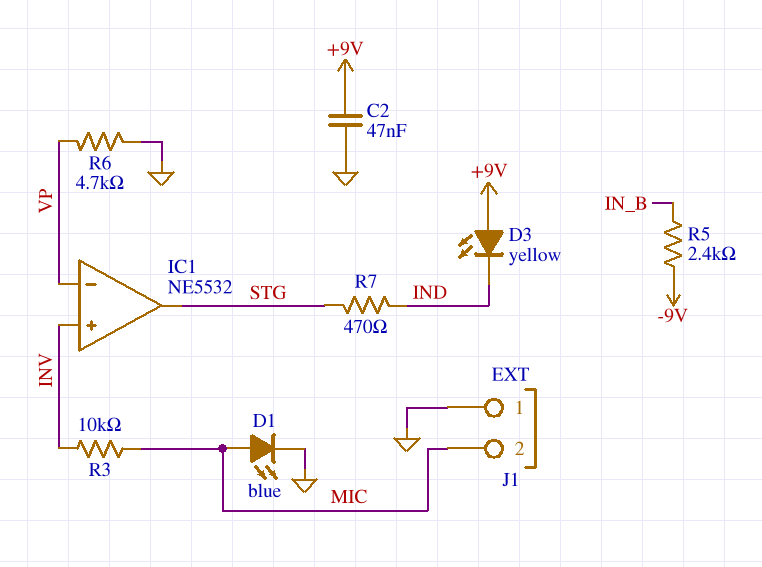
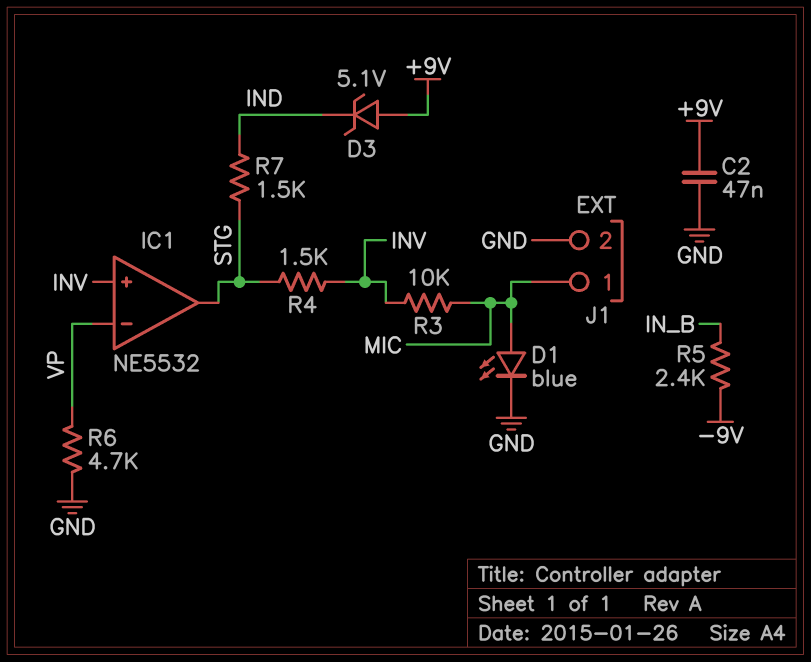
D3: LED yellow (A +9V, K IND) -> zener 5.1V (A +9V, K IND)
J1 pin 1: GND -> MIC
J1 pin 2: MIC -> GND
R4: none -> 1.5k (INV, STG)
R7: 470 (IND, STG) -> 1.5k (IND, STG)

